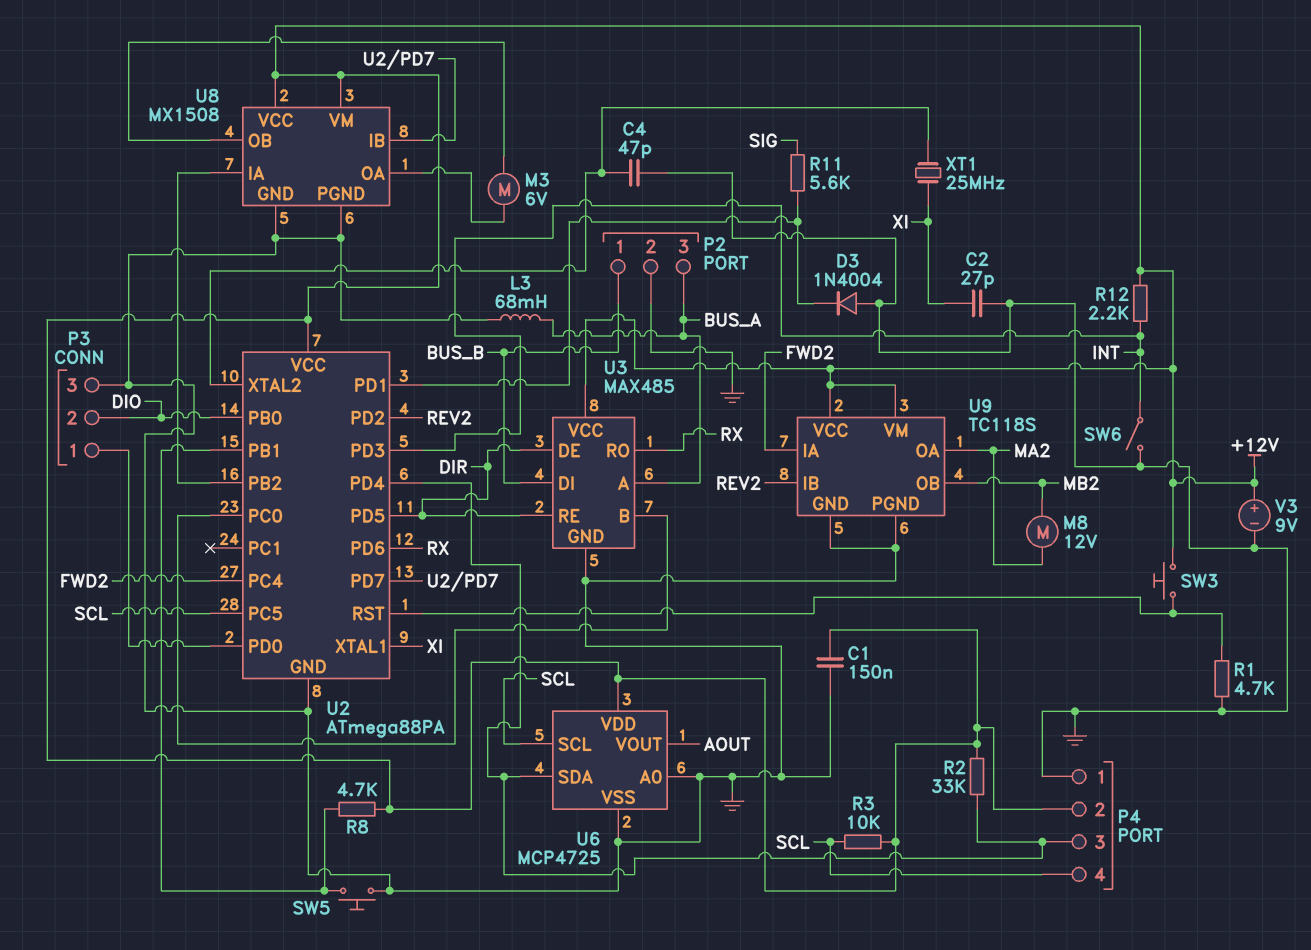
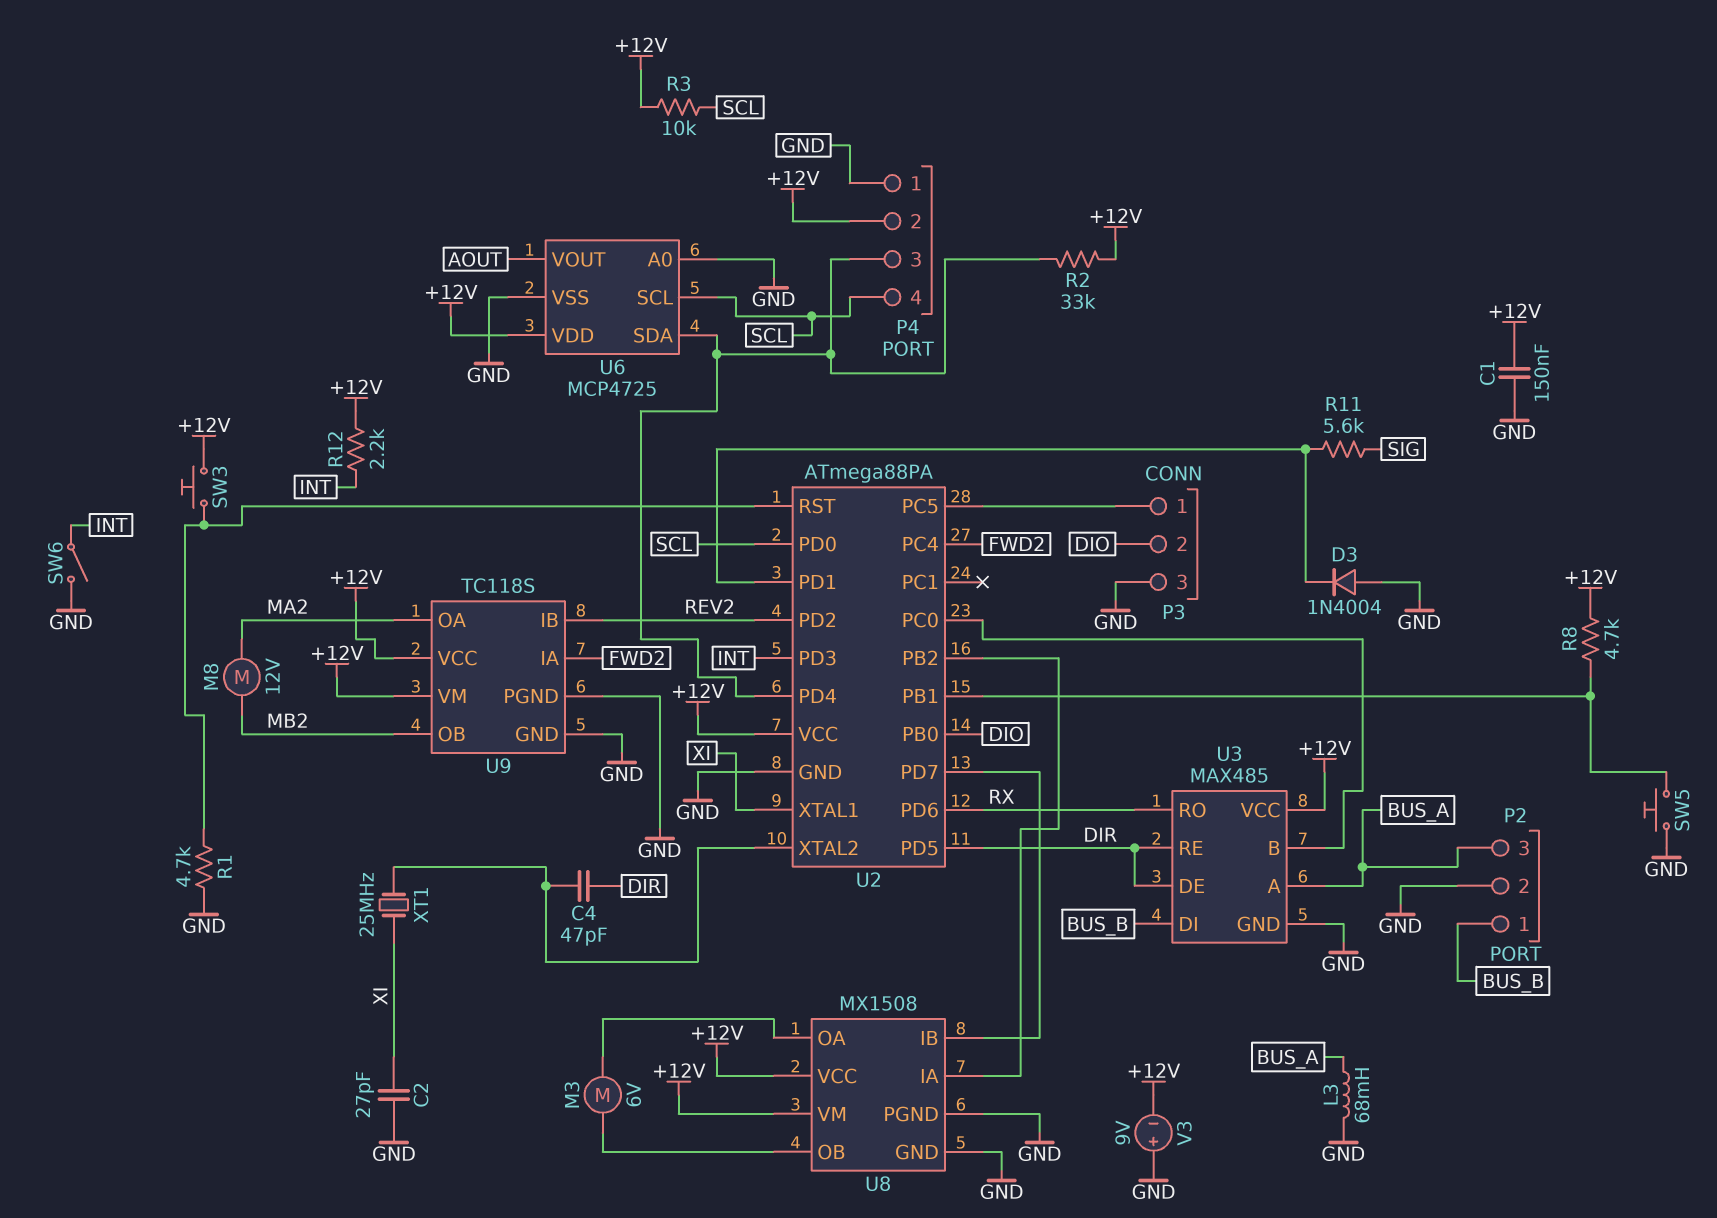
C4: 47pF (GND, U2/XTAL2) -> 47pF (DIR, U2/XTAL2)
U2 pin PC5: SCL -> P3/1
U2 pin PD0: P3/1 -> SCL
V3: 9V (plus +12V, minus GND) -> 9V (plus GND, minus +12V)

